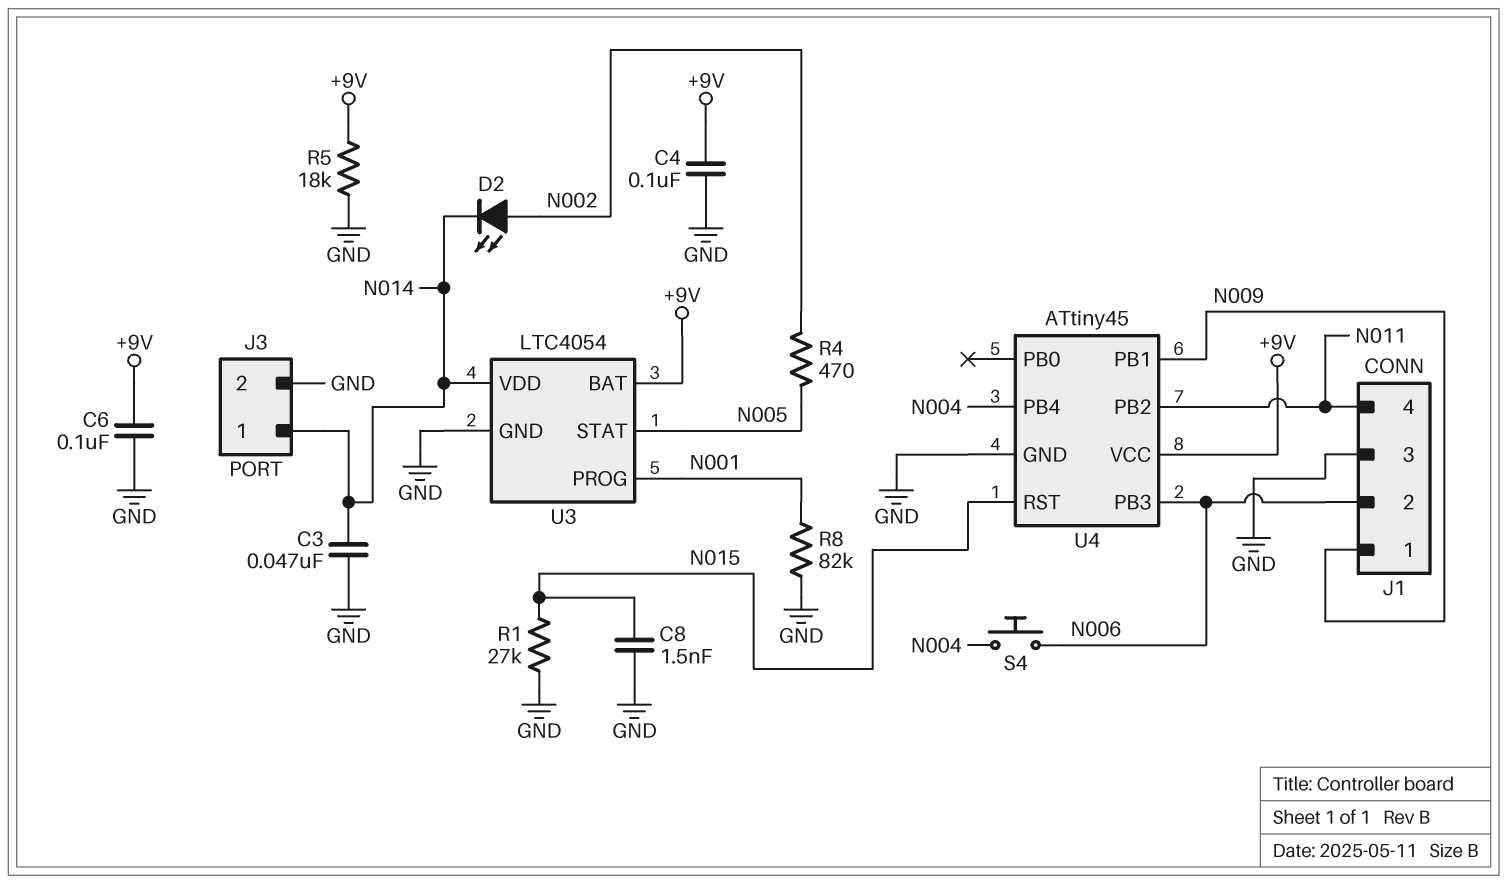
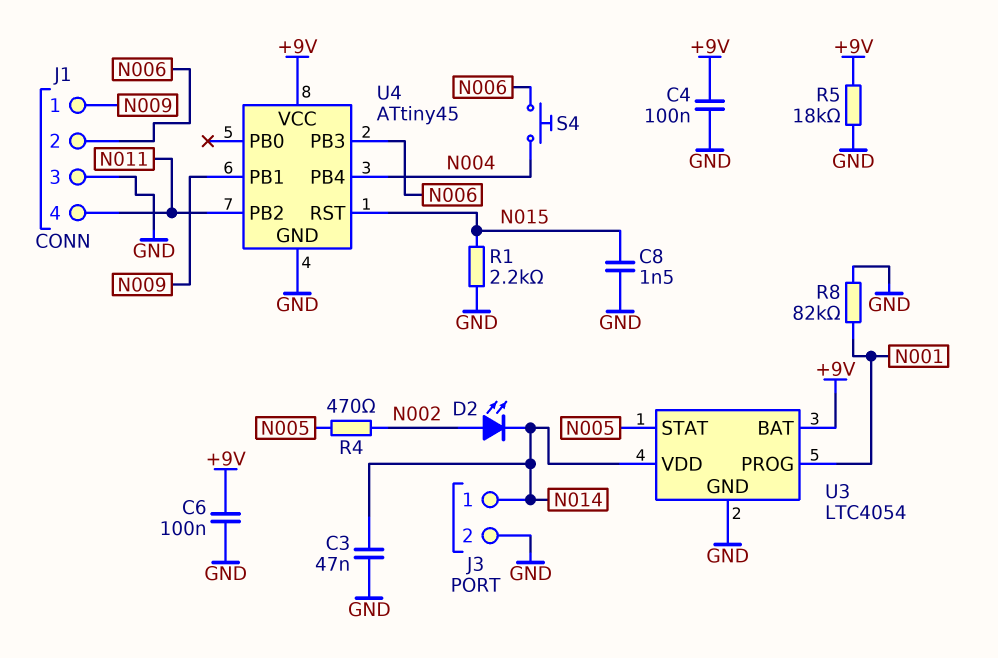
R1: 27k (GND, N015) -> 2.2k (GND, N015)

